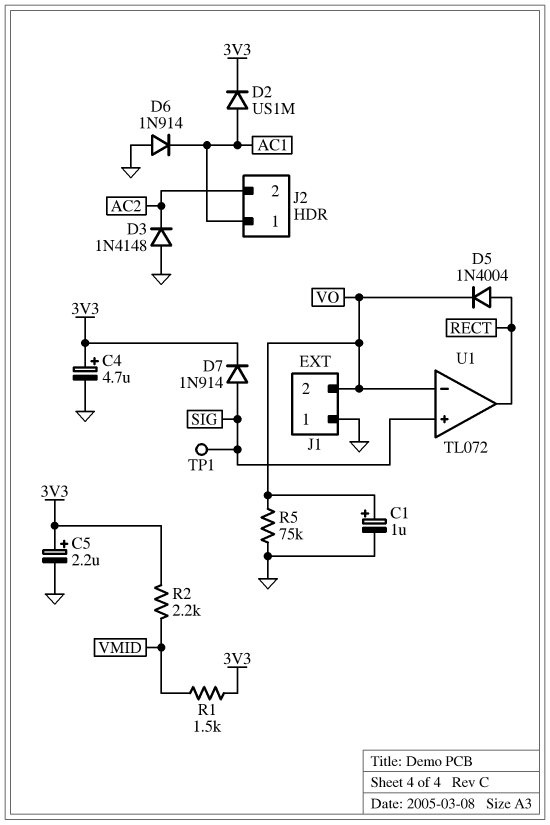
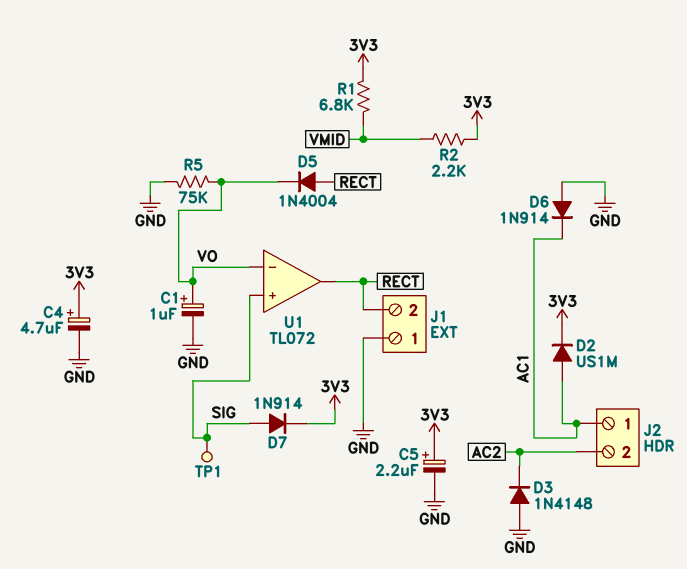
J1 pin 2: VO -> RECT
R1: 1.5k (3V3, VMID) -> 6.8k (3V3, VMID)

